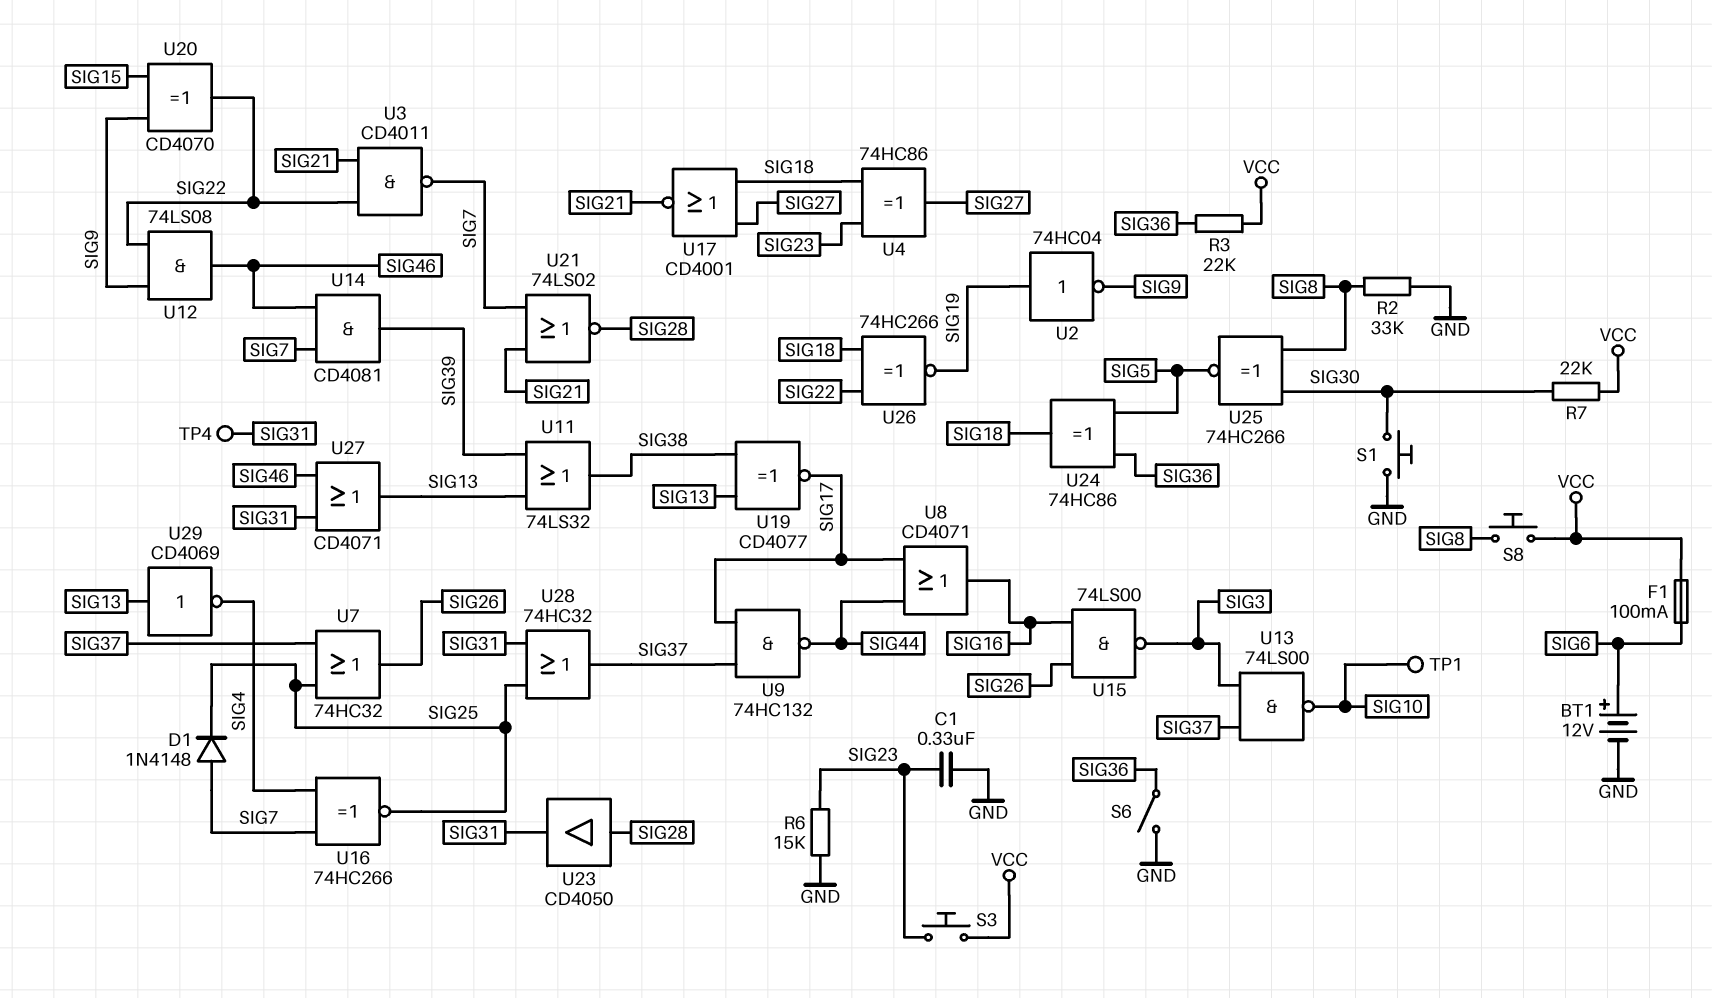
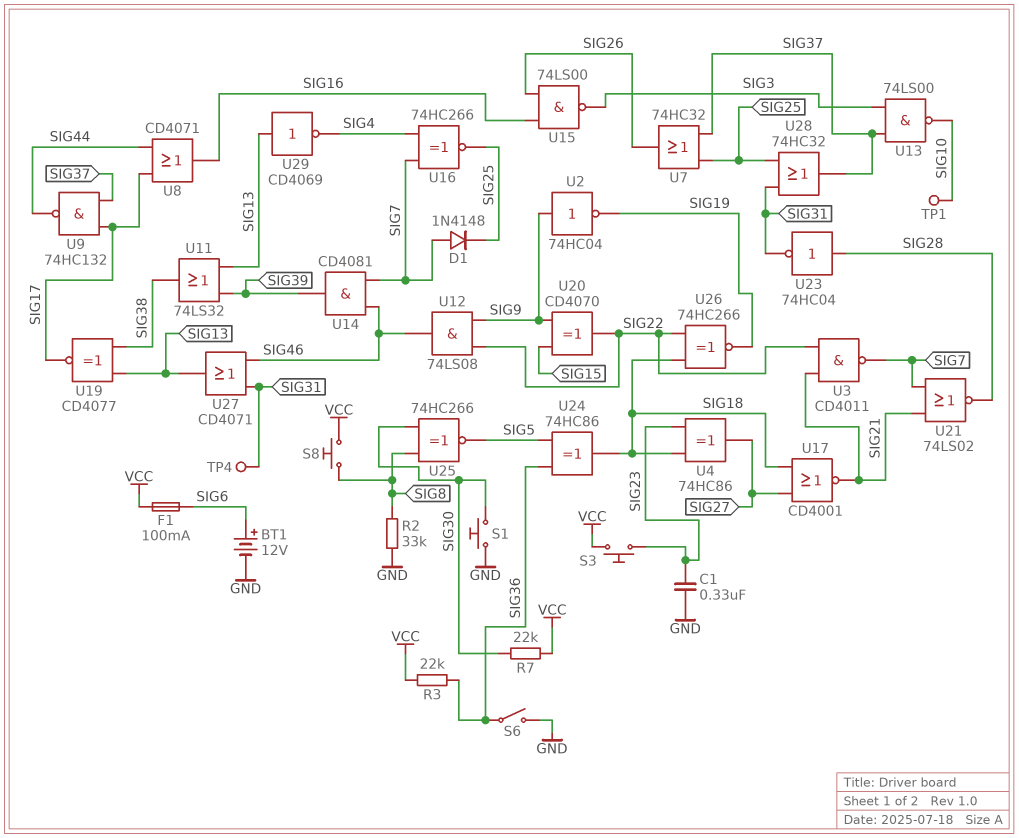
R6: 15k (GND, SIG23) -> none
U2: NOT 74HC04 (in SIG19, out SIG9) -> NOT 74HC04 (in SIG9, out SIG19)
U23: buffer CD4050 (in SIG28, out SIG31) -> NOT 74HC04 (in SIG28, out SIG31)

